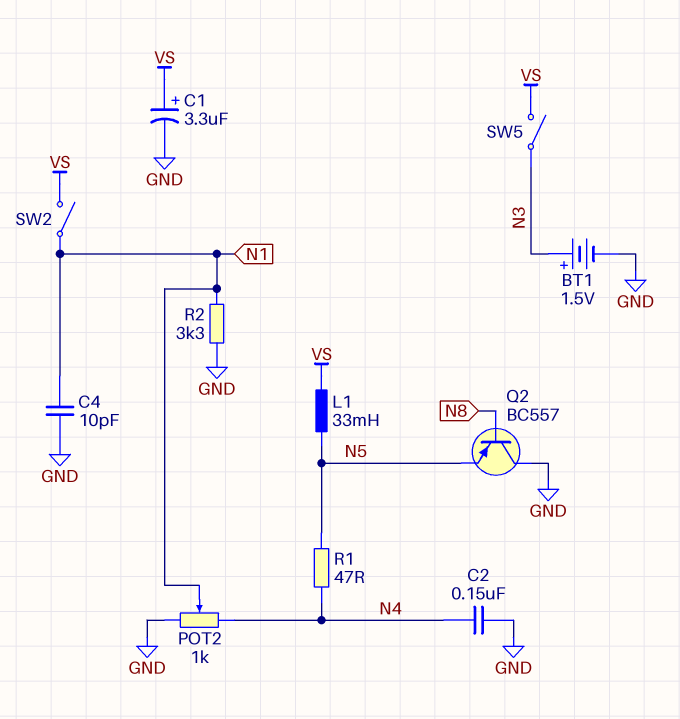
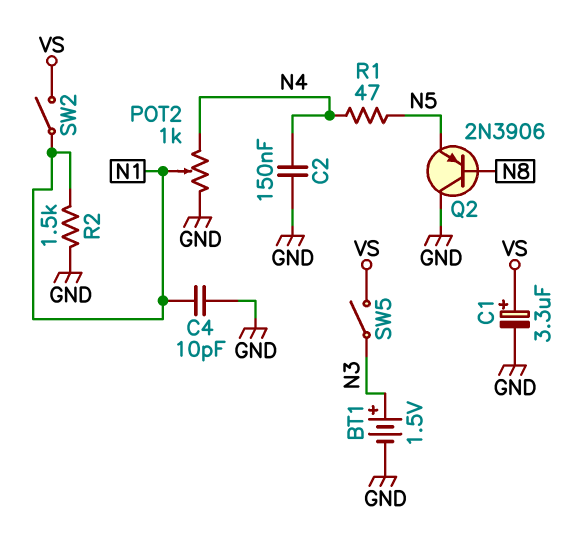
L1: 33mH (N5, VS) -> none
Q2: PNP BC557 (B N8, C GND, E N5) -> PNP 2N3906 (B N8, C GND, E N5)
R2: 3.3k (GND, N1) -> 1.5k (GND, N1)

